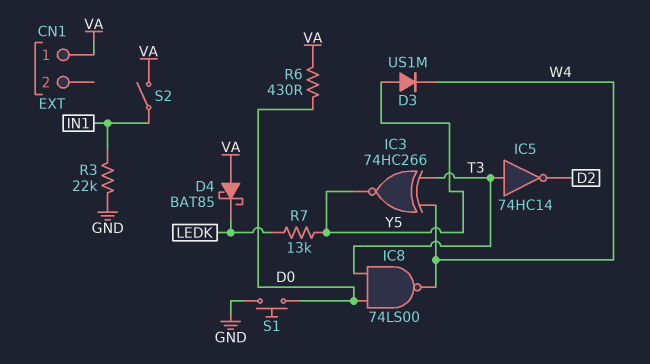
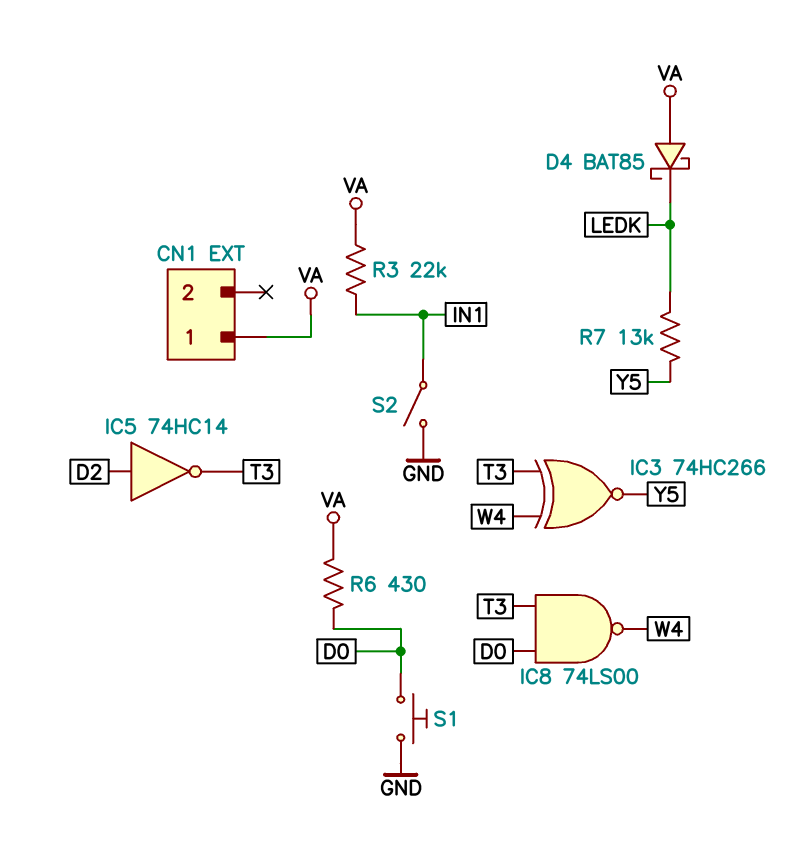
D3: diode US1M (A Y5, K W4) -> none
IC5: NOT 74HC14 (in T3, out D2) -> NOT 74HC14 (in D2, out T3)
R3: 22k (GND, IN1) -> 22k (IN1, VA)
S2: switch (IN1, VA) -> switch (GND, IN1)

